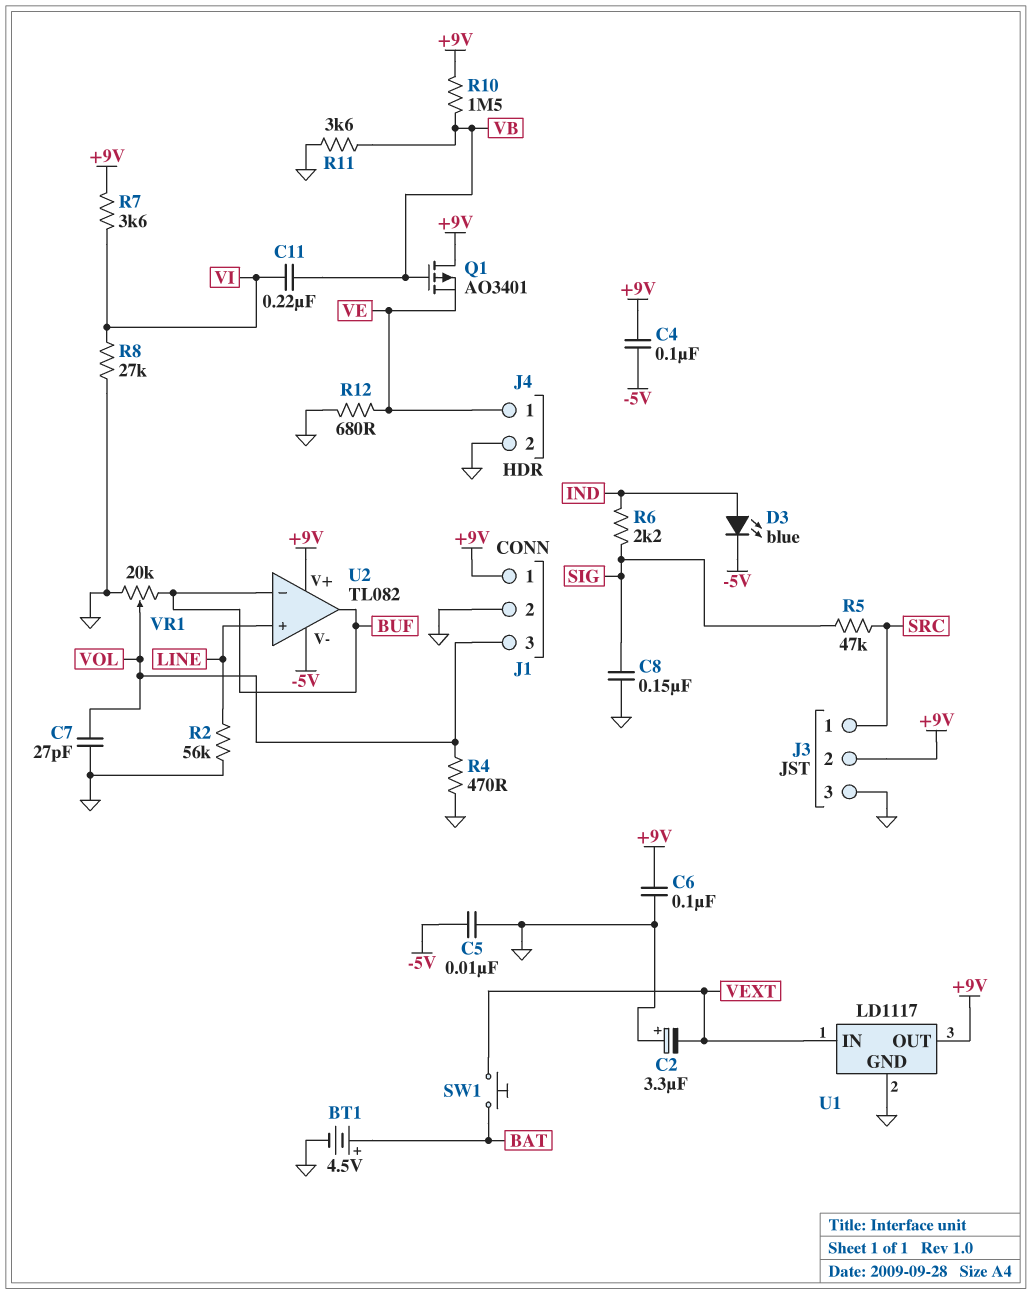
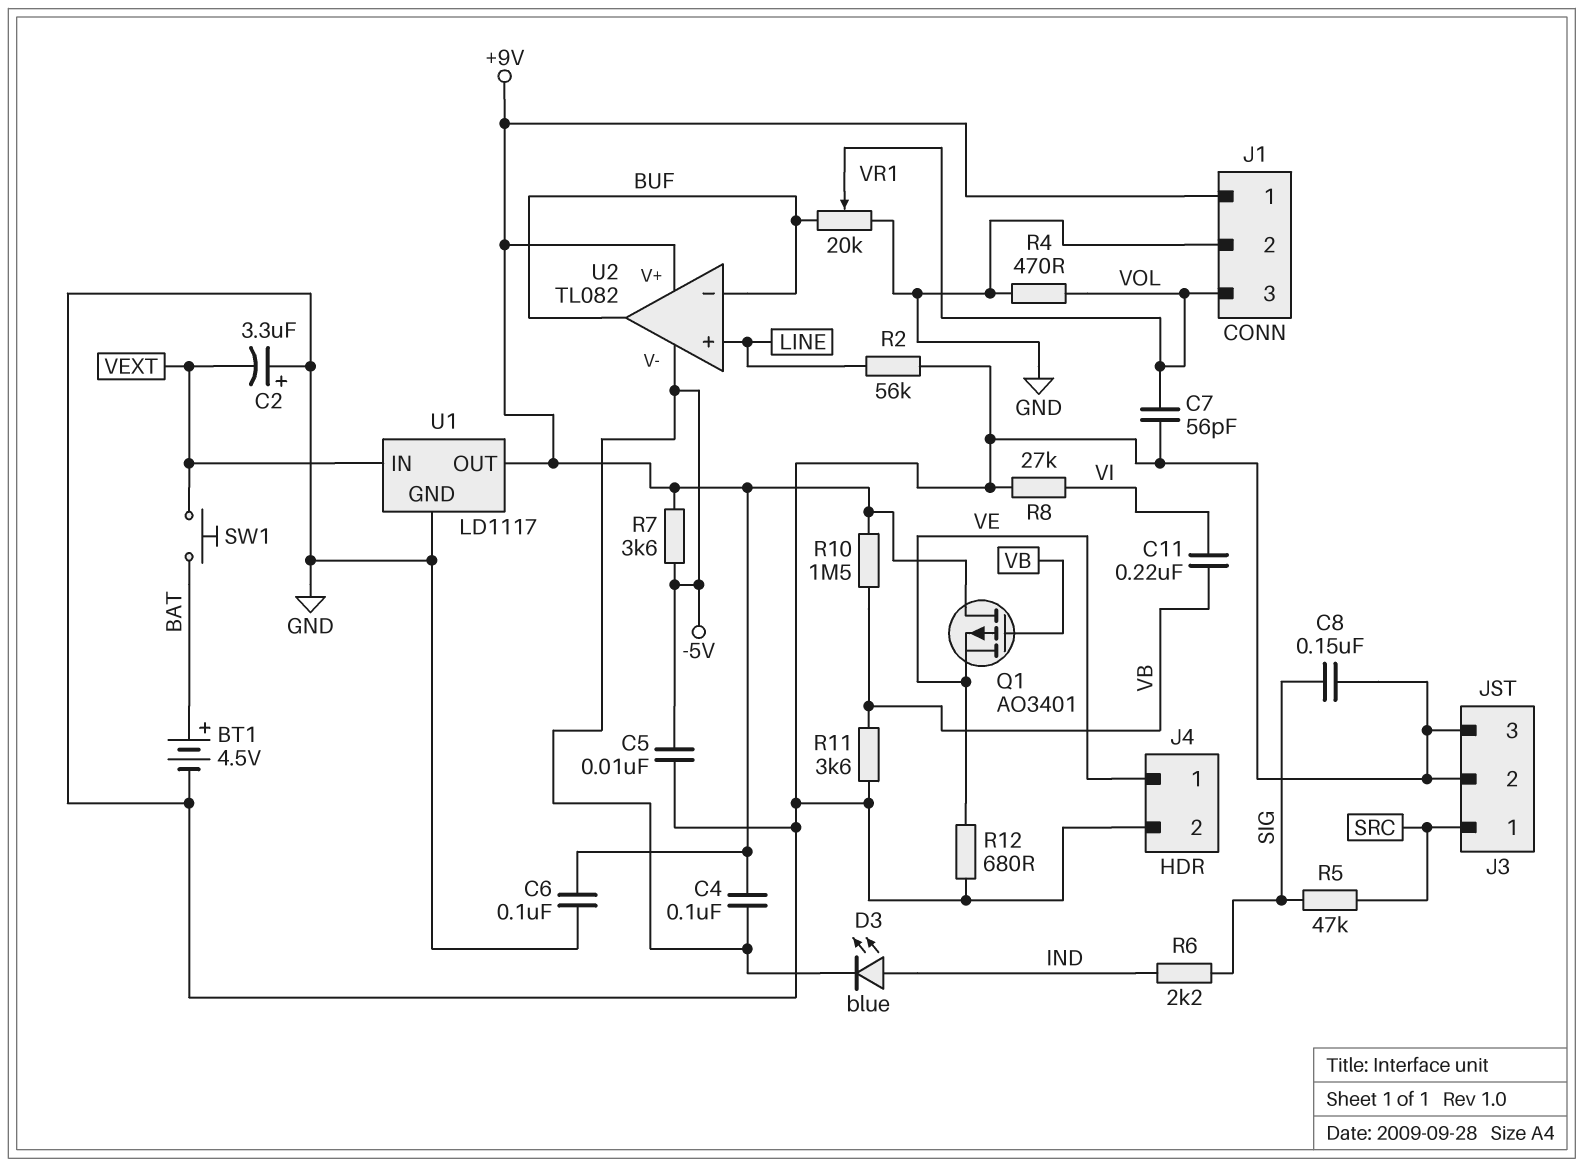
C7: 27pF (GND, VOL) -> 56pF (GND, VOL)
J3 pin 2: +9V -> GND
R7: 3.6k (+9V, VI) -> 3.6k (+9V, -5V)

